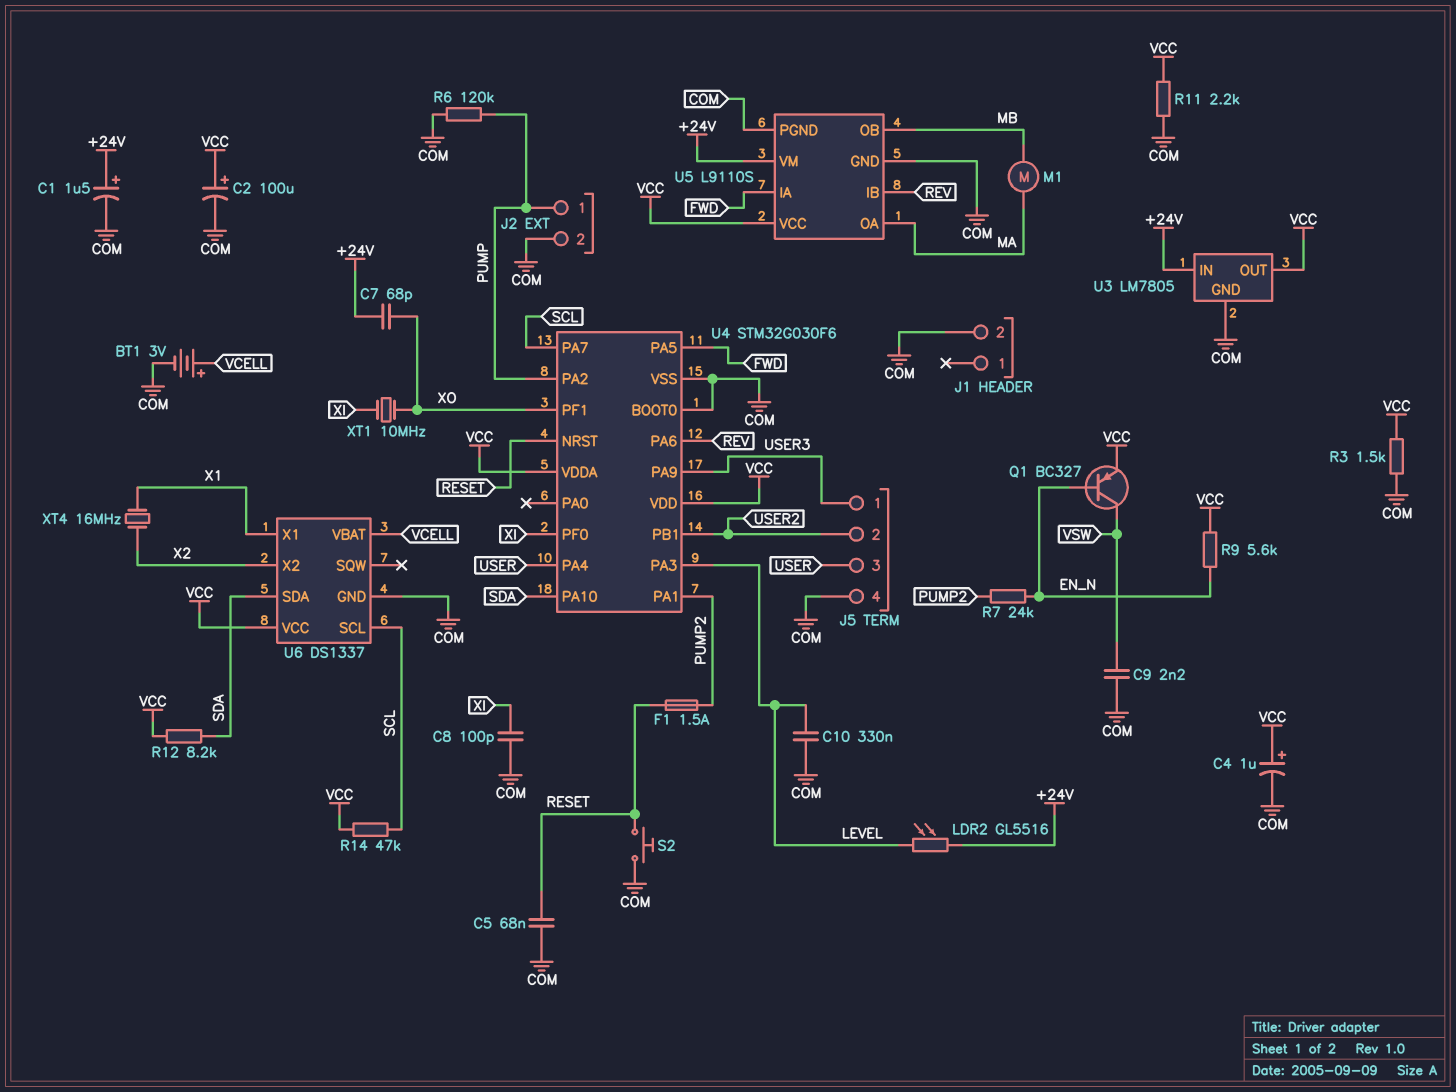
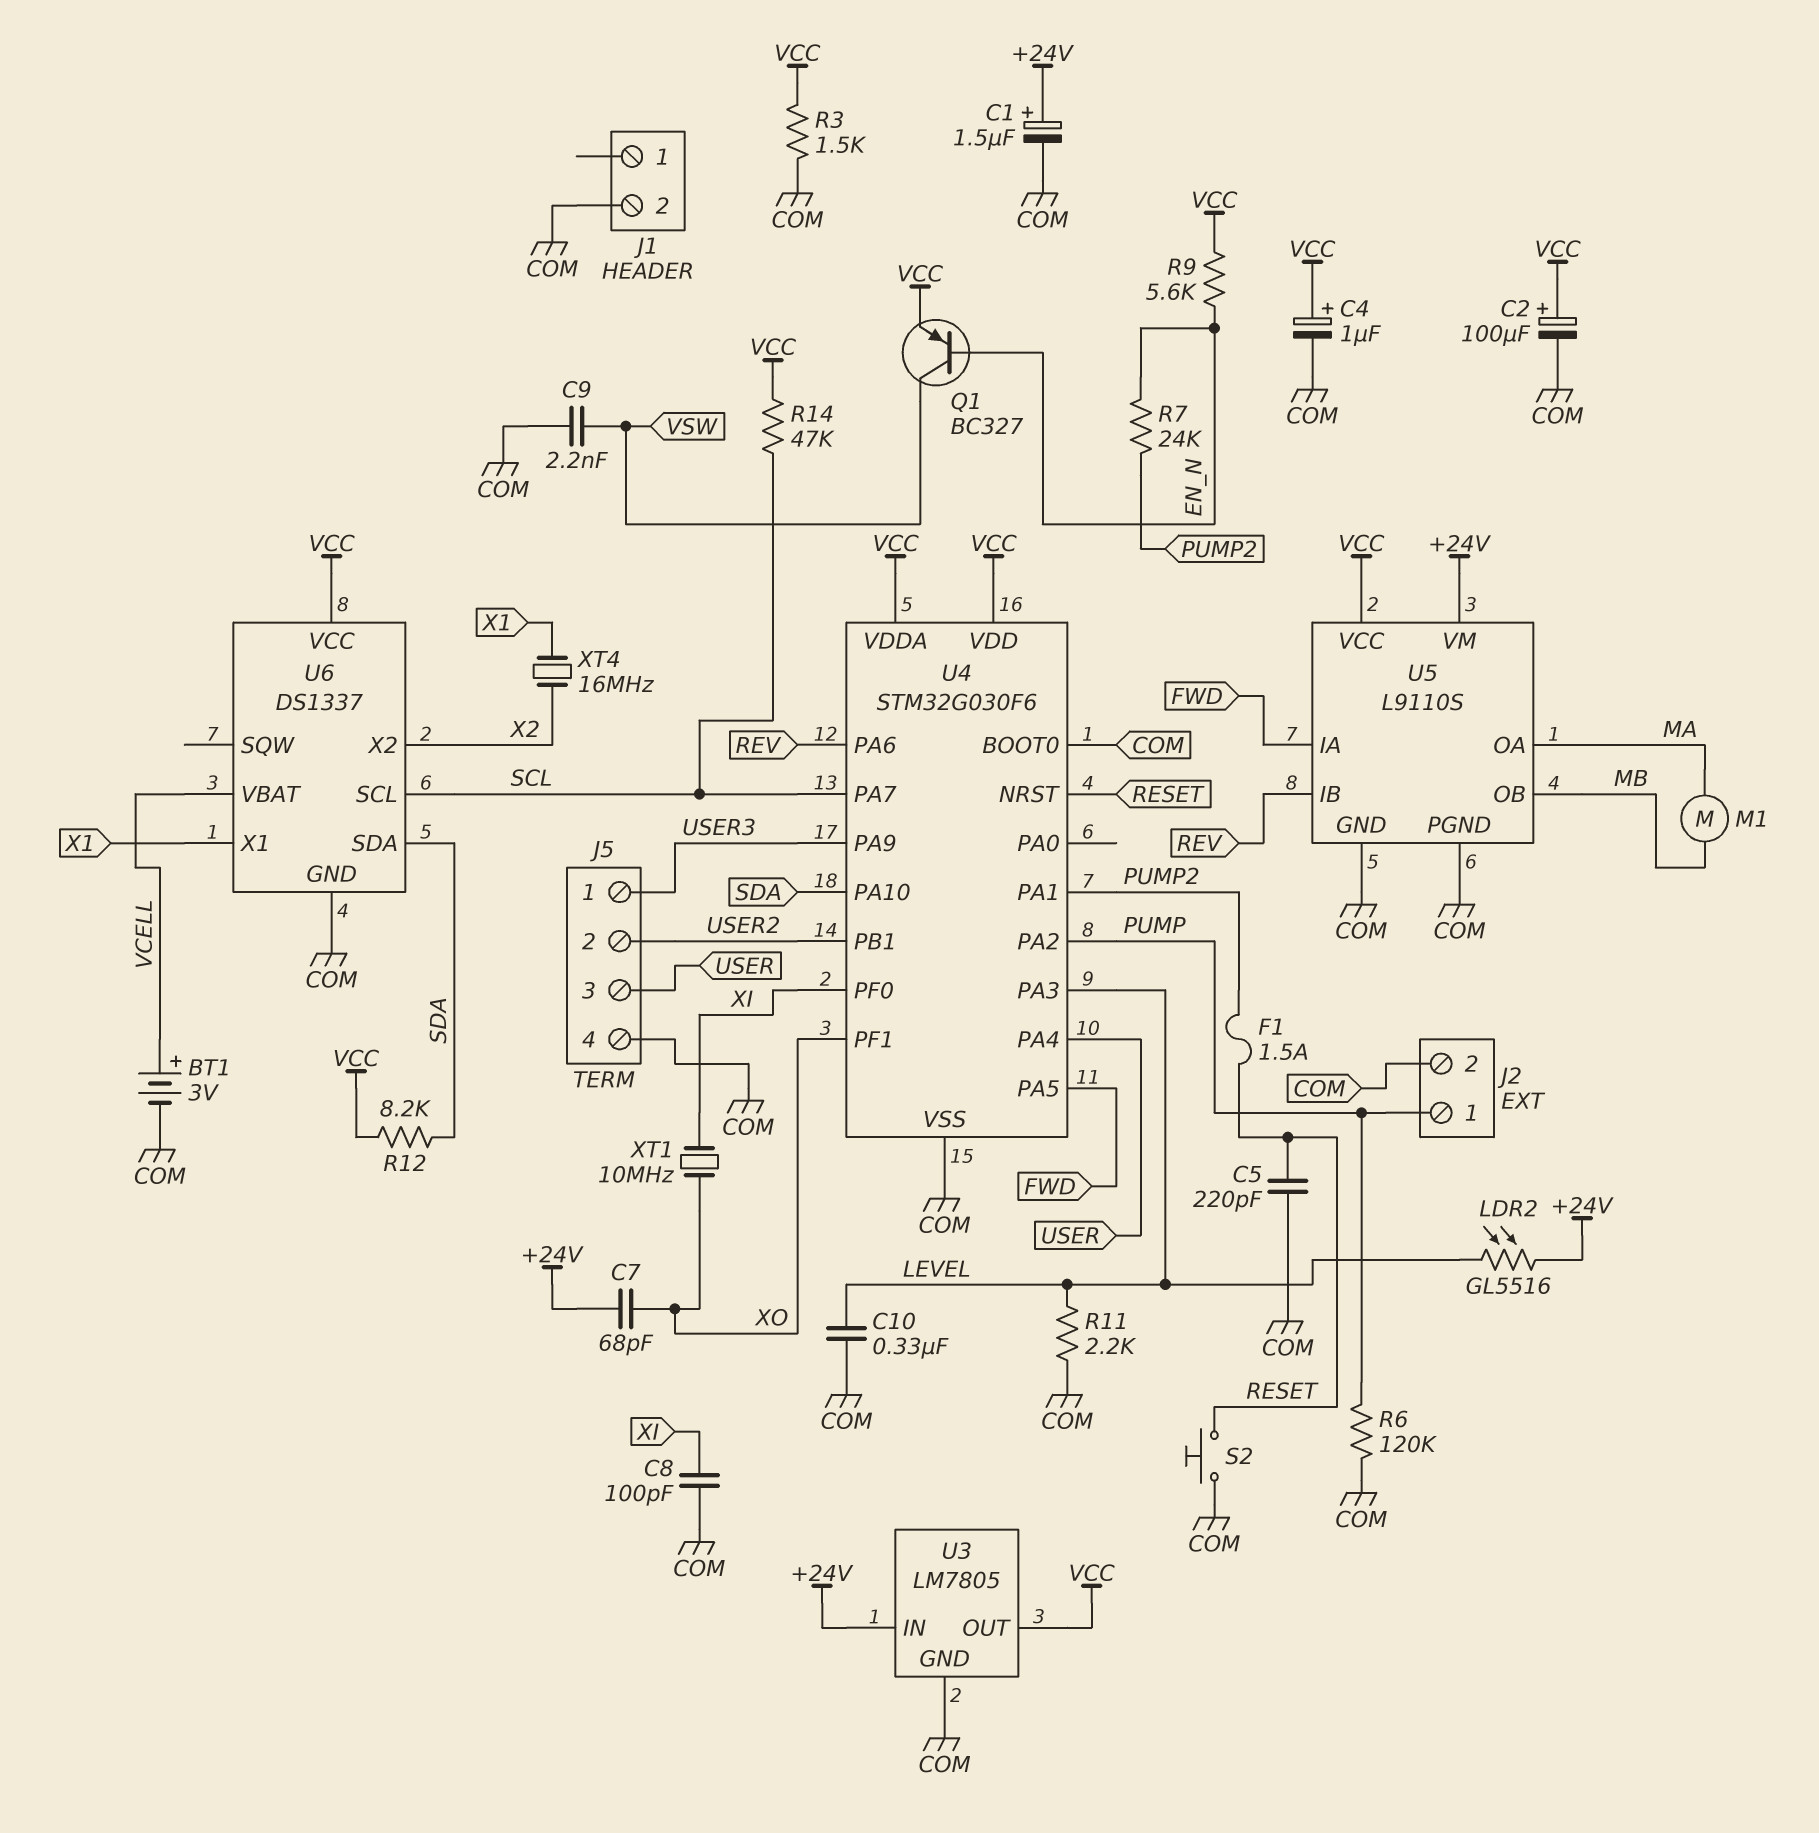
C5: 68nF (COM, RESET) -> 220pF (COM, RESET)
R11: 2.2k (COM, VCC) -> 2.2k (COM, LEVEL)

